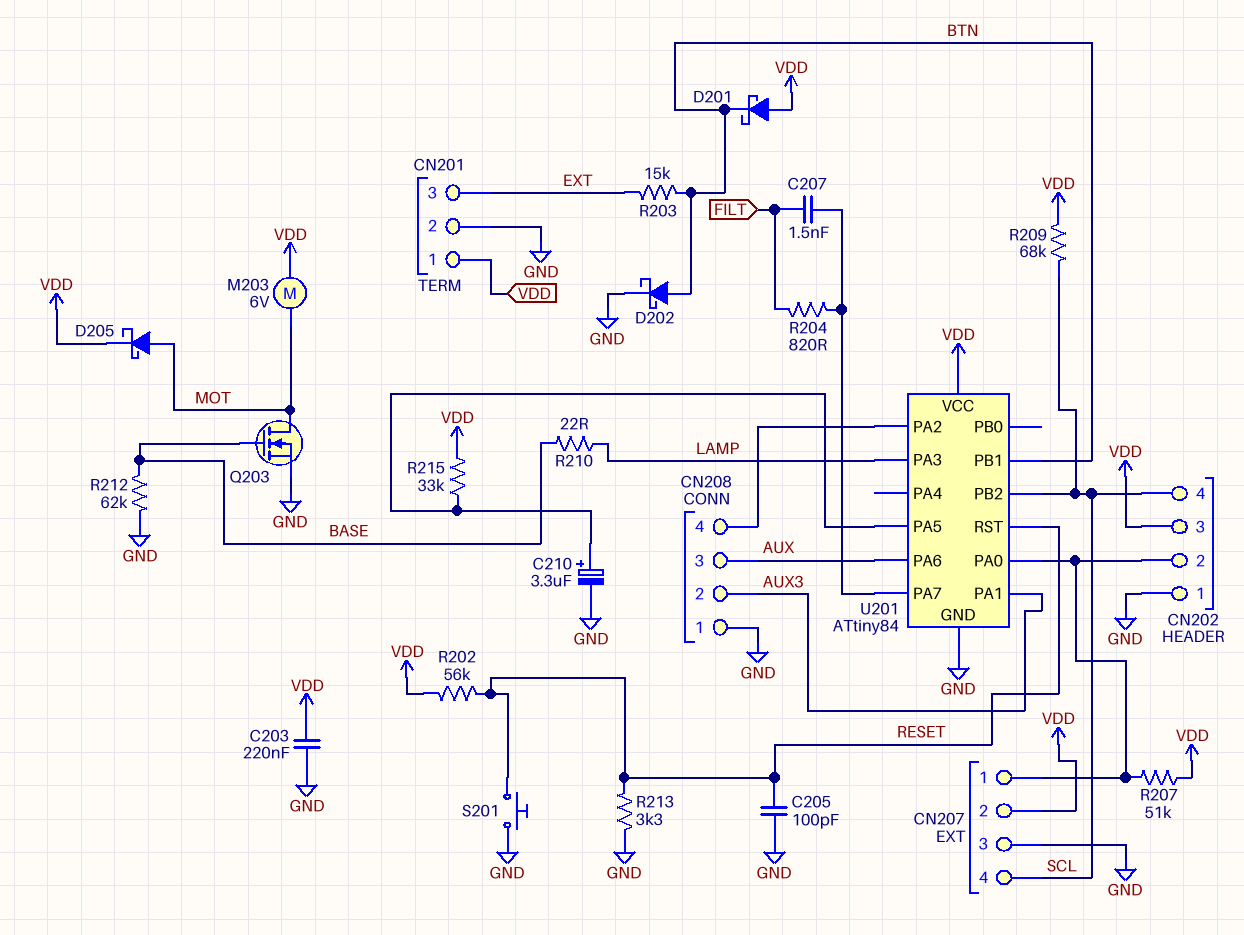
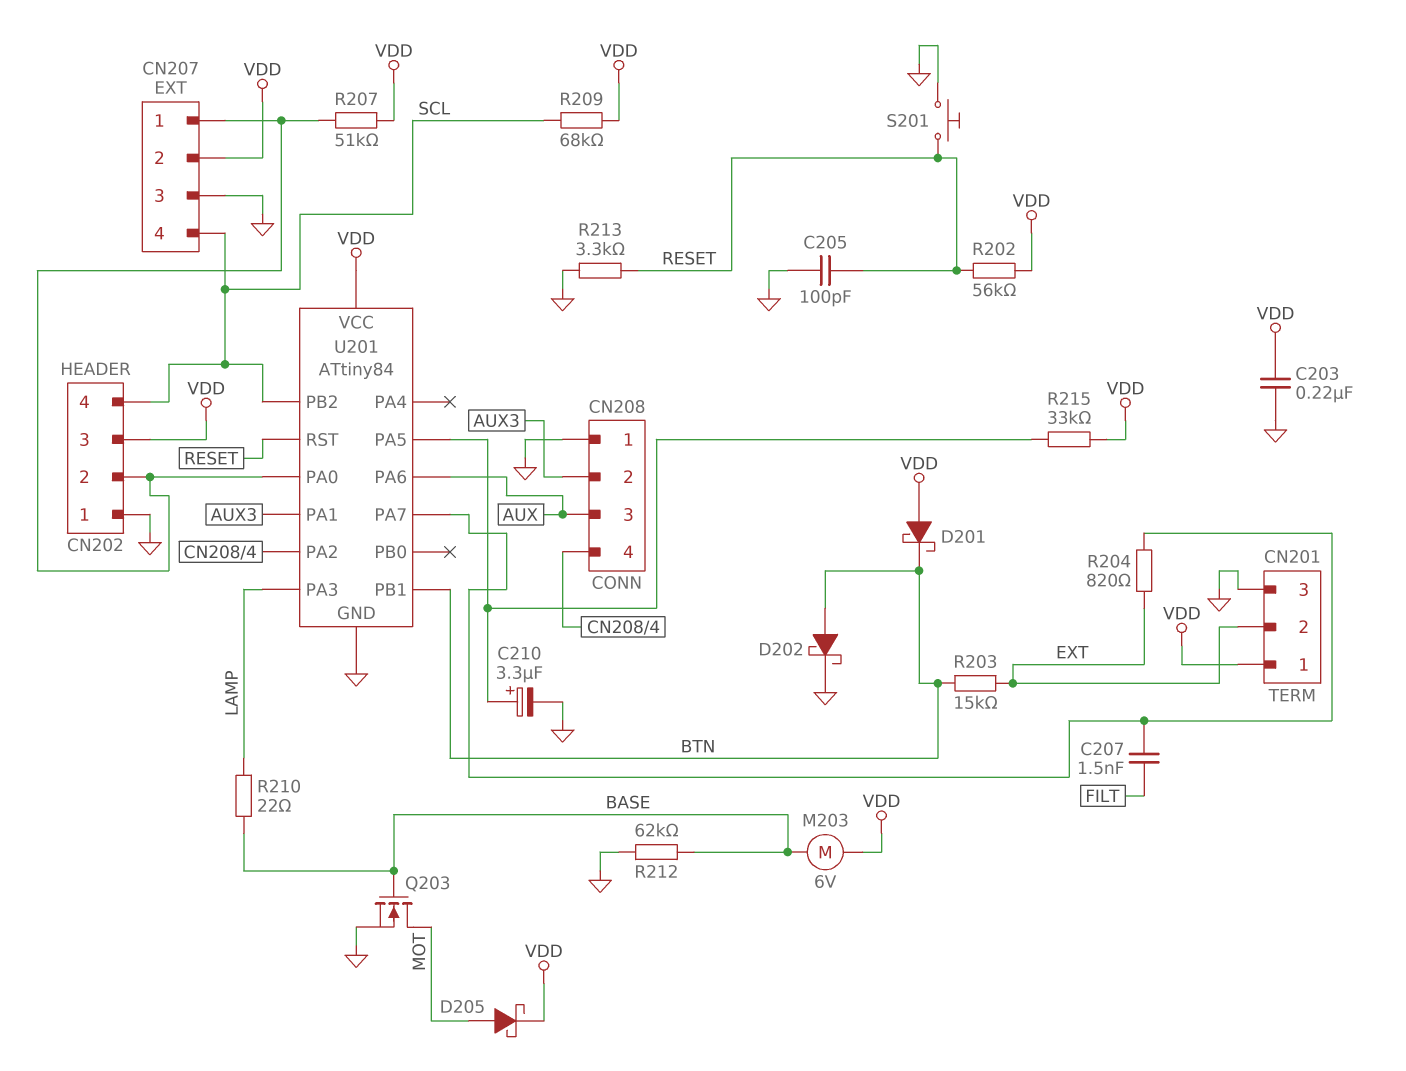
CN201 pin 2: GND -> EXT
CN201 pin 3: EXT -> GND
M203: motor 6V (MOT, VDD) -> motor 6V (BASE, VDD)
R204: 820 (FILT, U201/PA7) -> 820 (EXT, U201/PA7)

